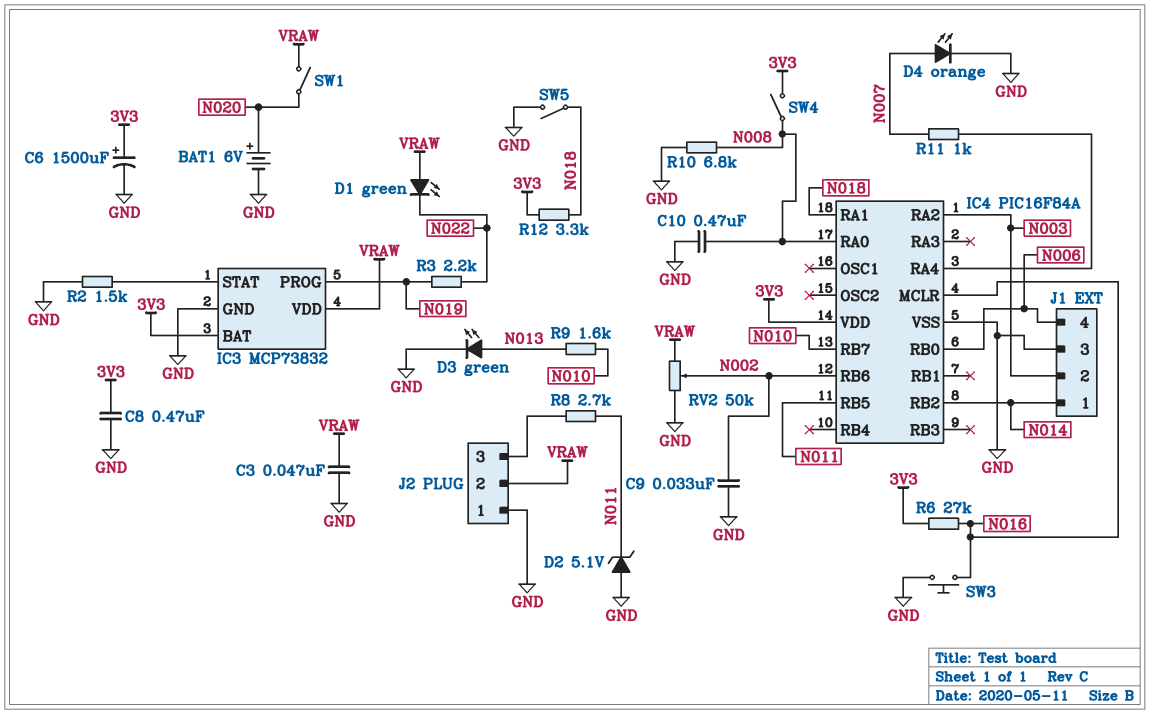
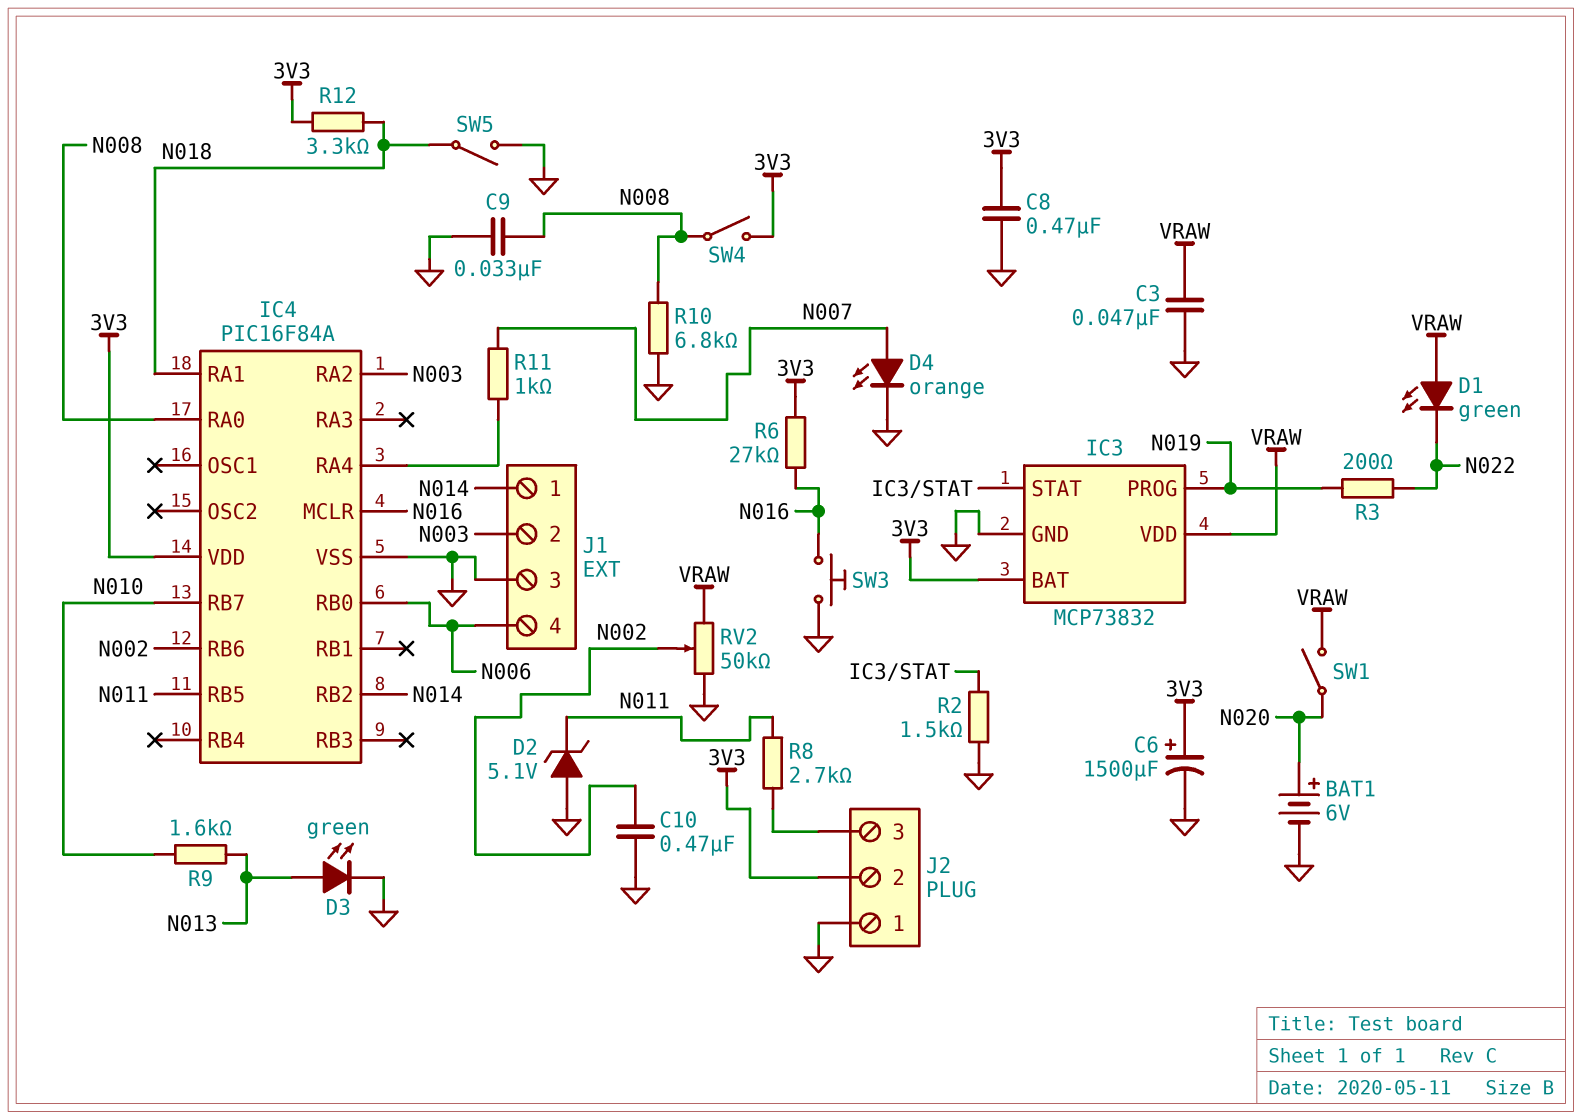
C9: 33nF (GND, N002) -> 33nF (GND, N008)
C10: 470nF (GND, N008) -> 470nF (GND, N002)
J2 pin 2: VRAW -> 3V3
R3: 2.2k (N019, N022) -> 200 (N019, N022)

